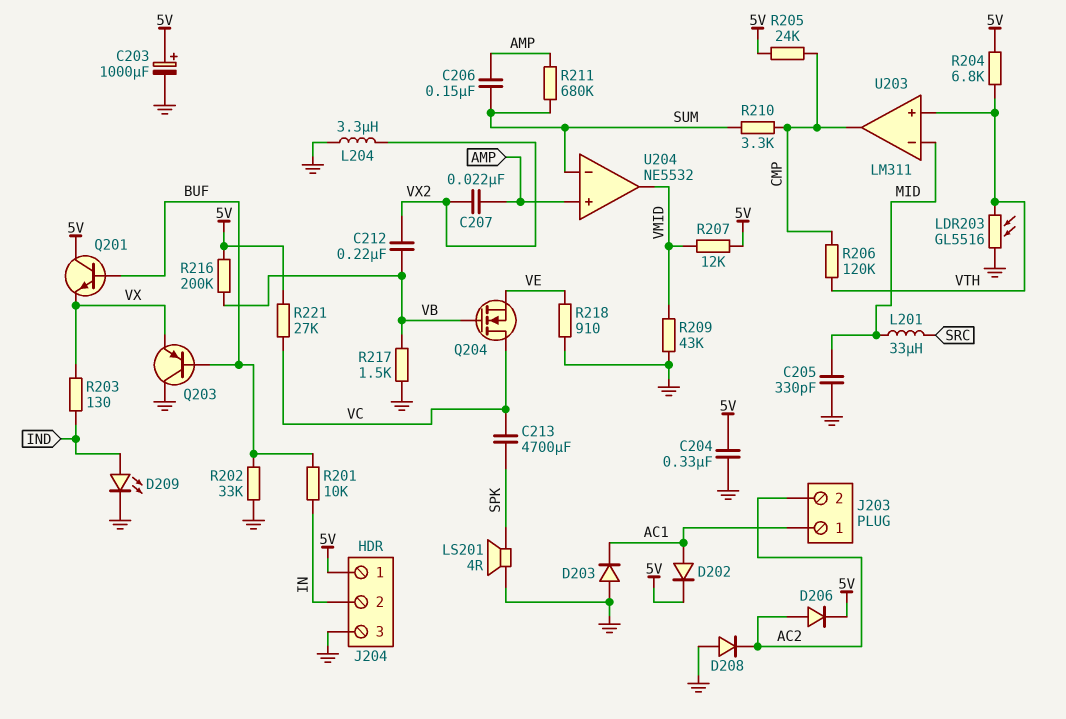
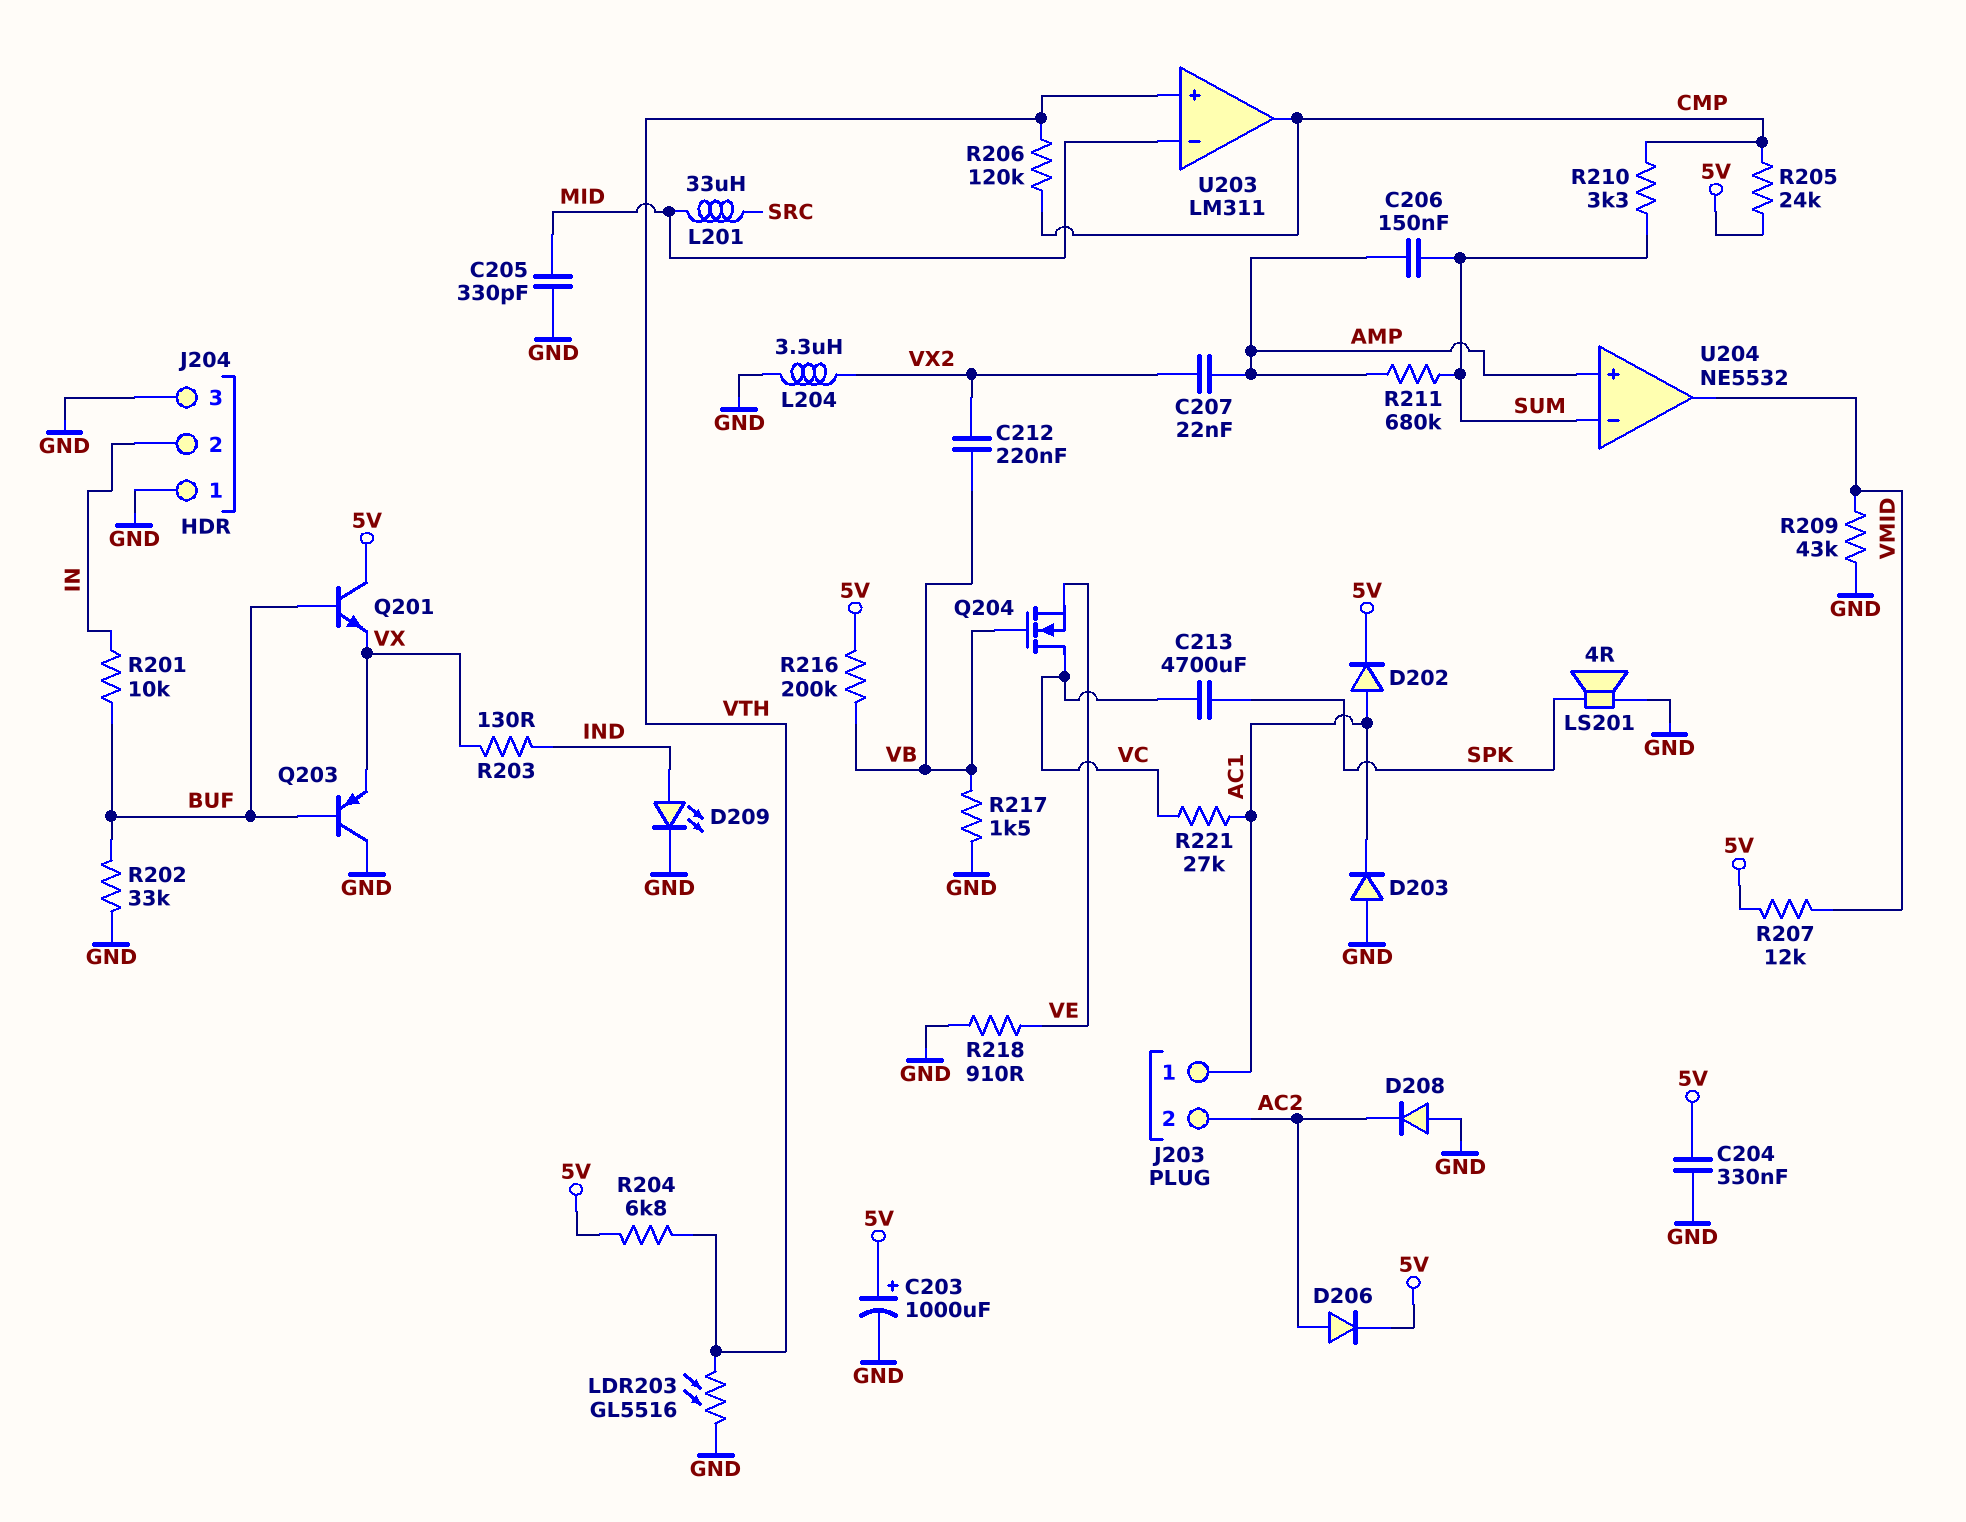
J204 pin 1: 5V -> GND
R221: 27k (5V, VC) -> 27k (AC1, VC)

